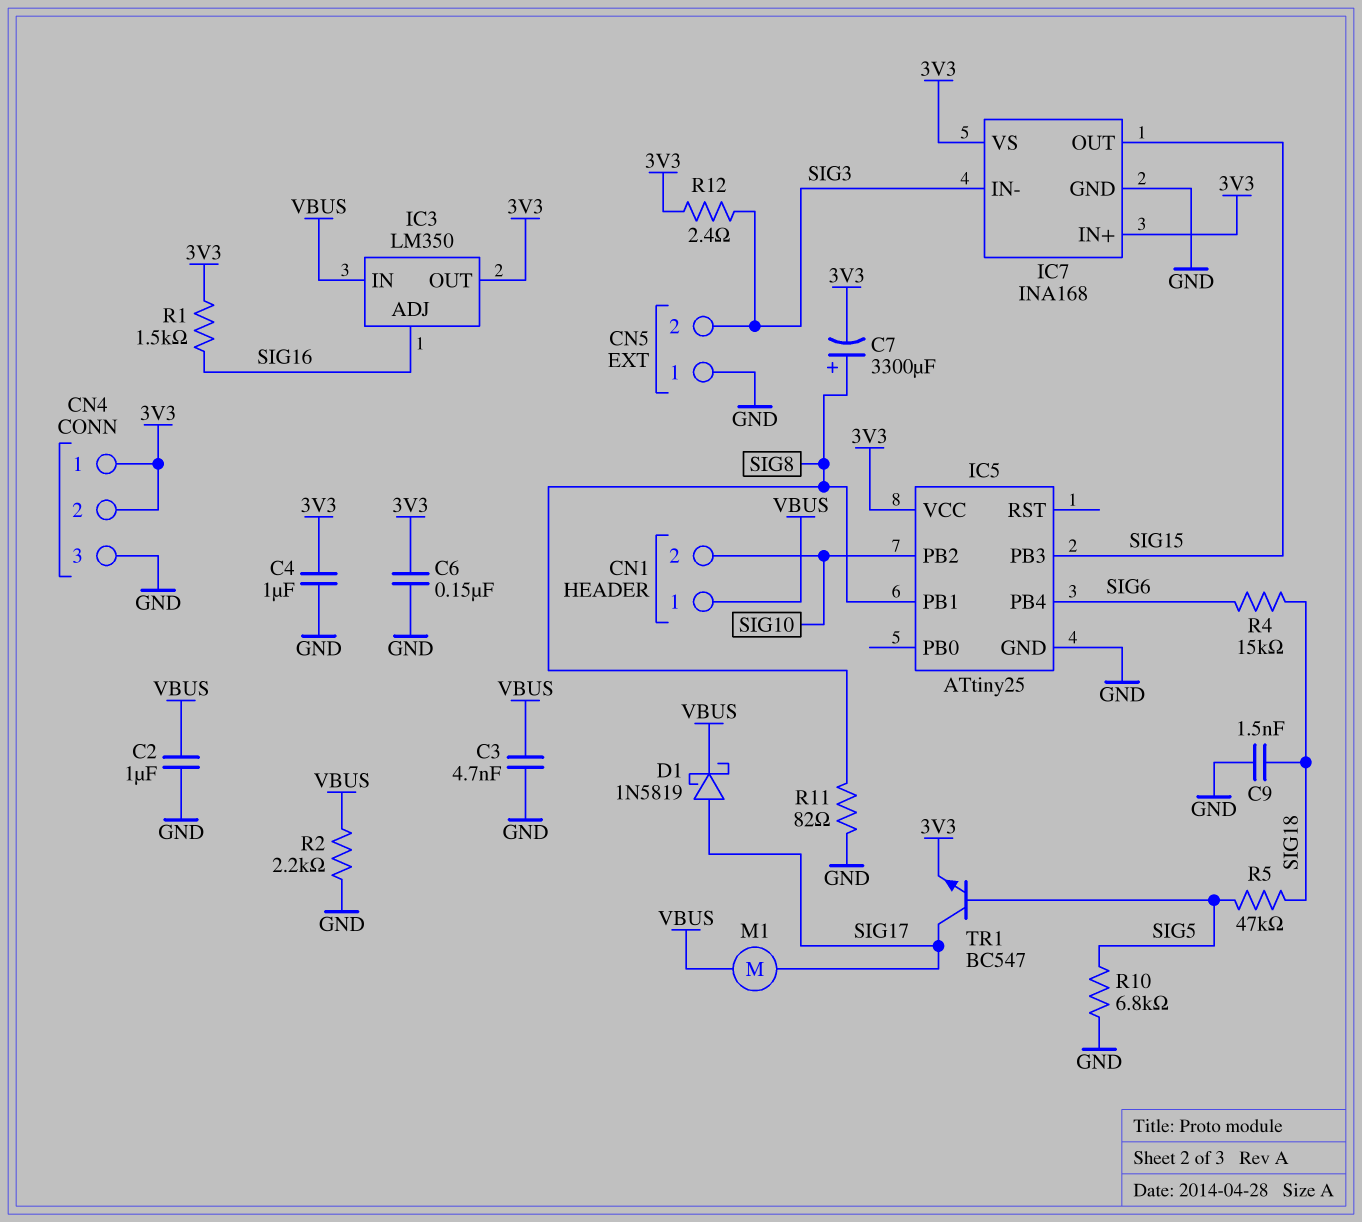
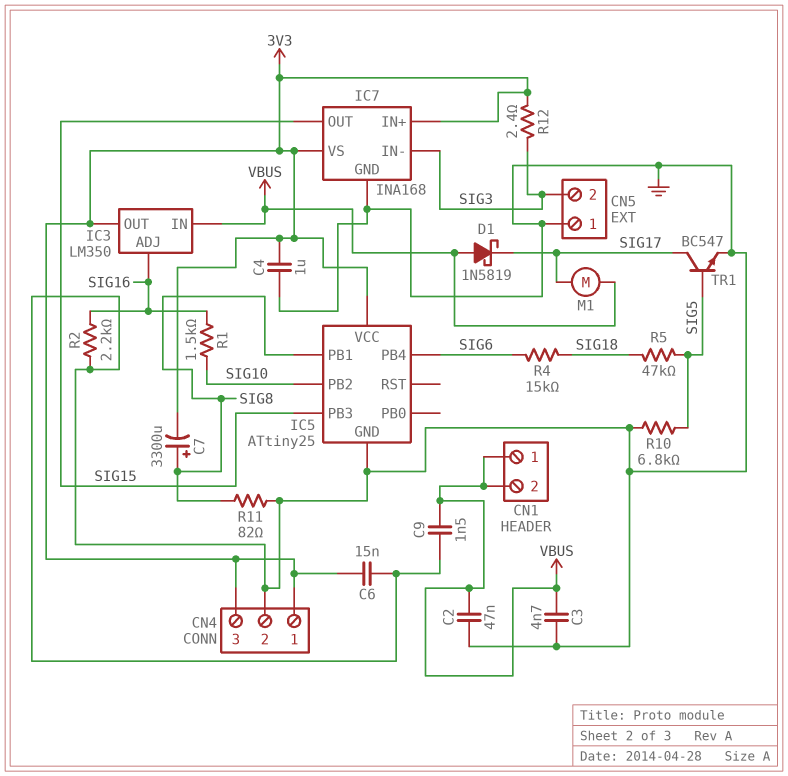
C2: 1uF (GND, VBUS) -> 47nF (GND, VBUS)
C6: 150nF (3V3, GND) -> 15nF (3V3, GND)
C9: 1.5nF (GND, SIG18) -> 1.5nF (GND, VBUS)
CN1 pin 2: SIG10 -> VBUS
CN4 pin 2: 3V3 -> GND
CN4 pin 3: GND -> 3V3
D1: schottky 1N5819 (A SIG17, K VBUS) -> schottky 1N5819 (A VBUS, K SIG17)
R1: 1.5k (3V3, SIG16) -> 1.5k (SIG10, SIG16)
R2: 2.2k (GND, VBUS) -> 2.2k (GND, SIG16)
TR1: NPN BC547 (B SIG5, C SIG17, E 3V3) -> NPN BC547 (B SIG5, C SIG17, E GND)

